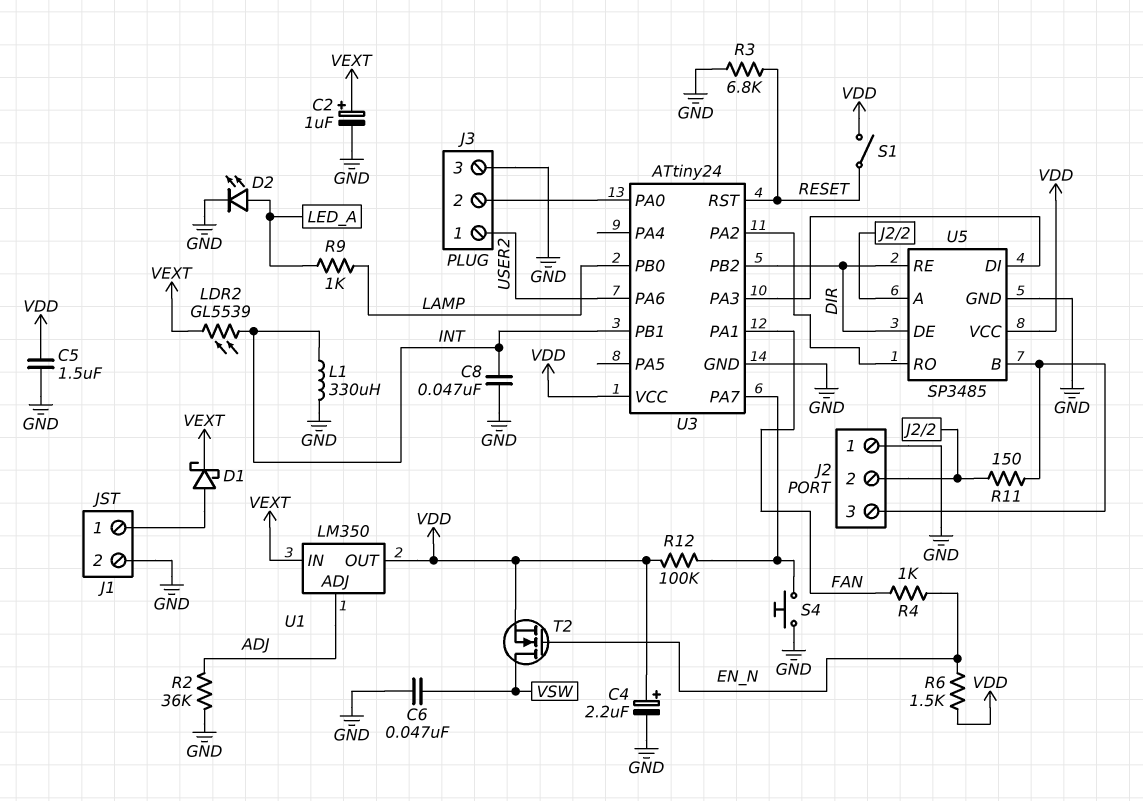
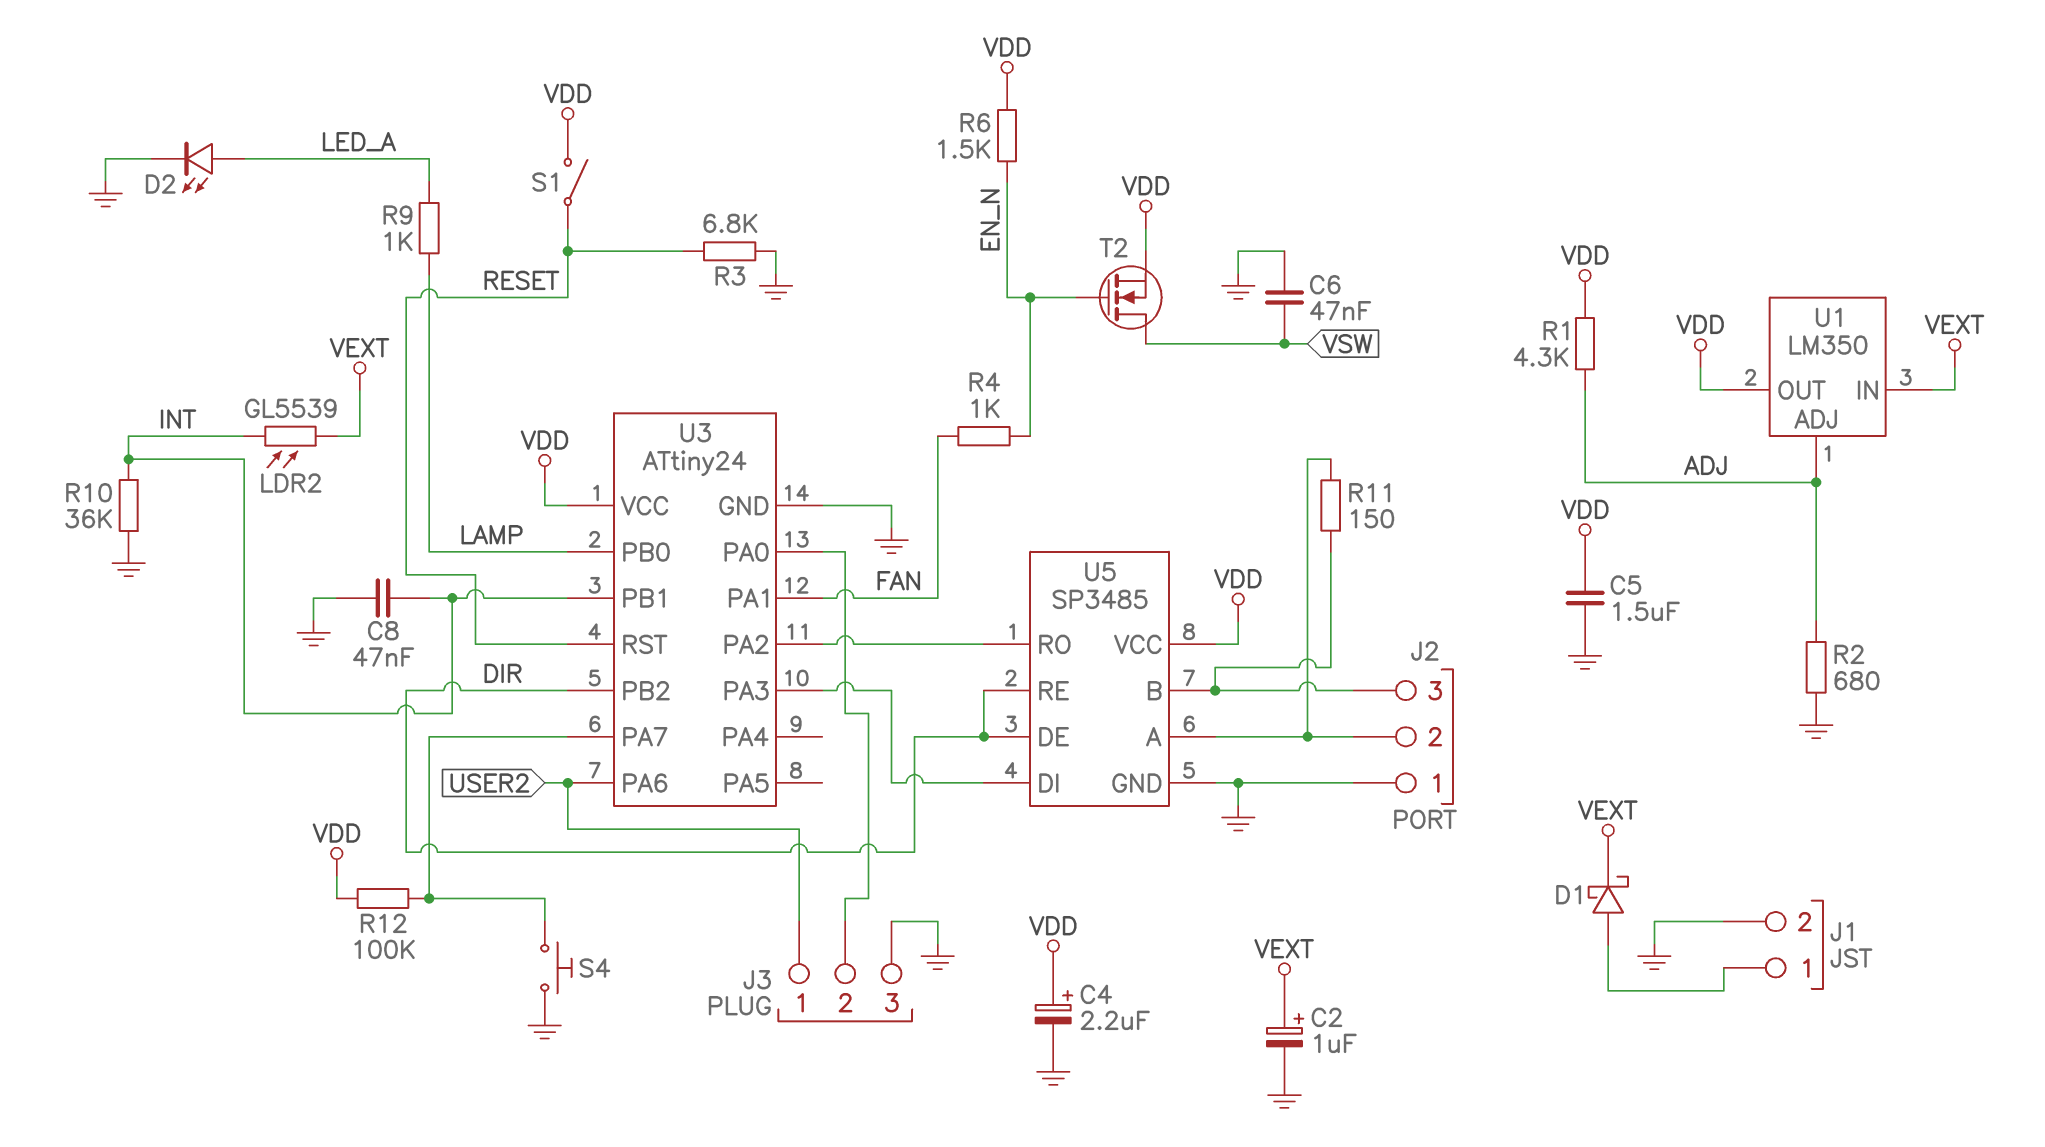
L1: 330uH (GND, INT) -> none
R1: none -> 4.3k (ADJ, VDD)
R2: 36k (ADJ, GND) -> 680 (ADJ, GND)
R10: none -> 36k (GND, INT)

